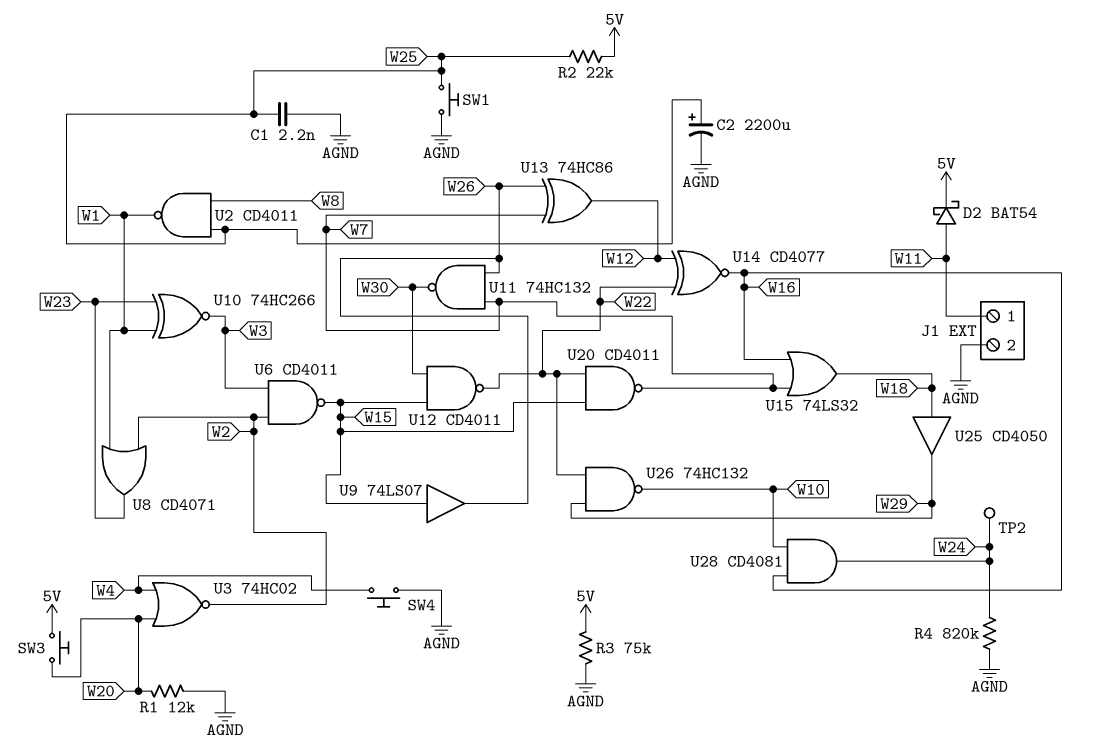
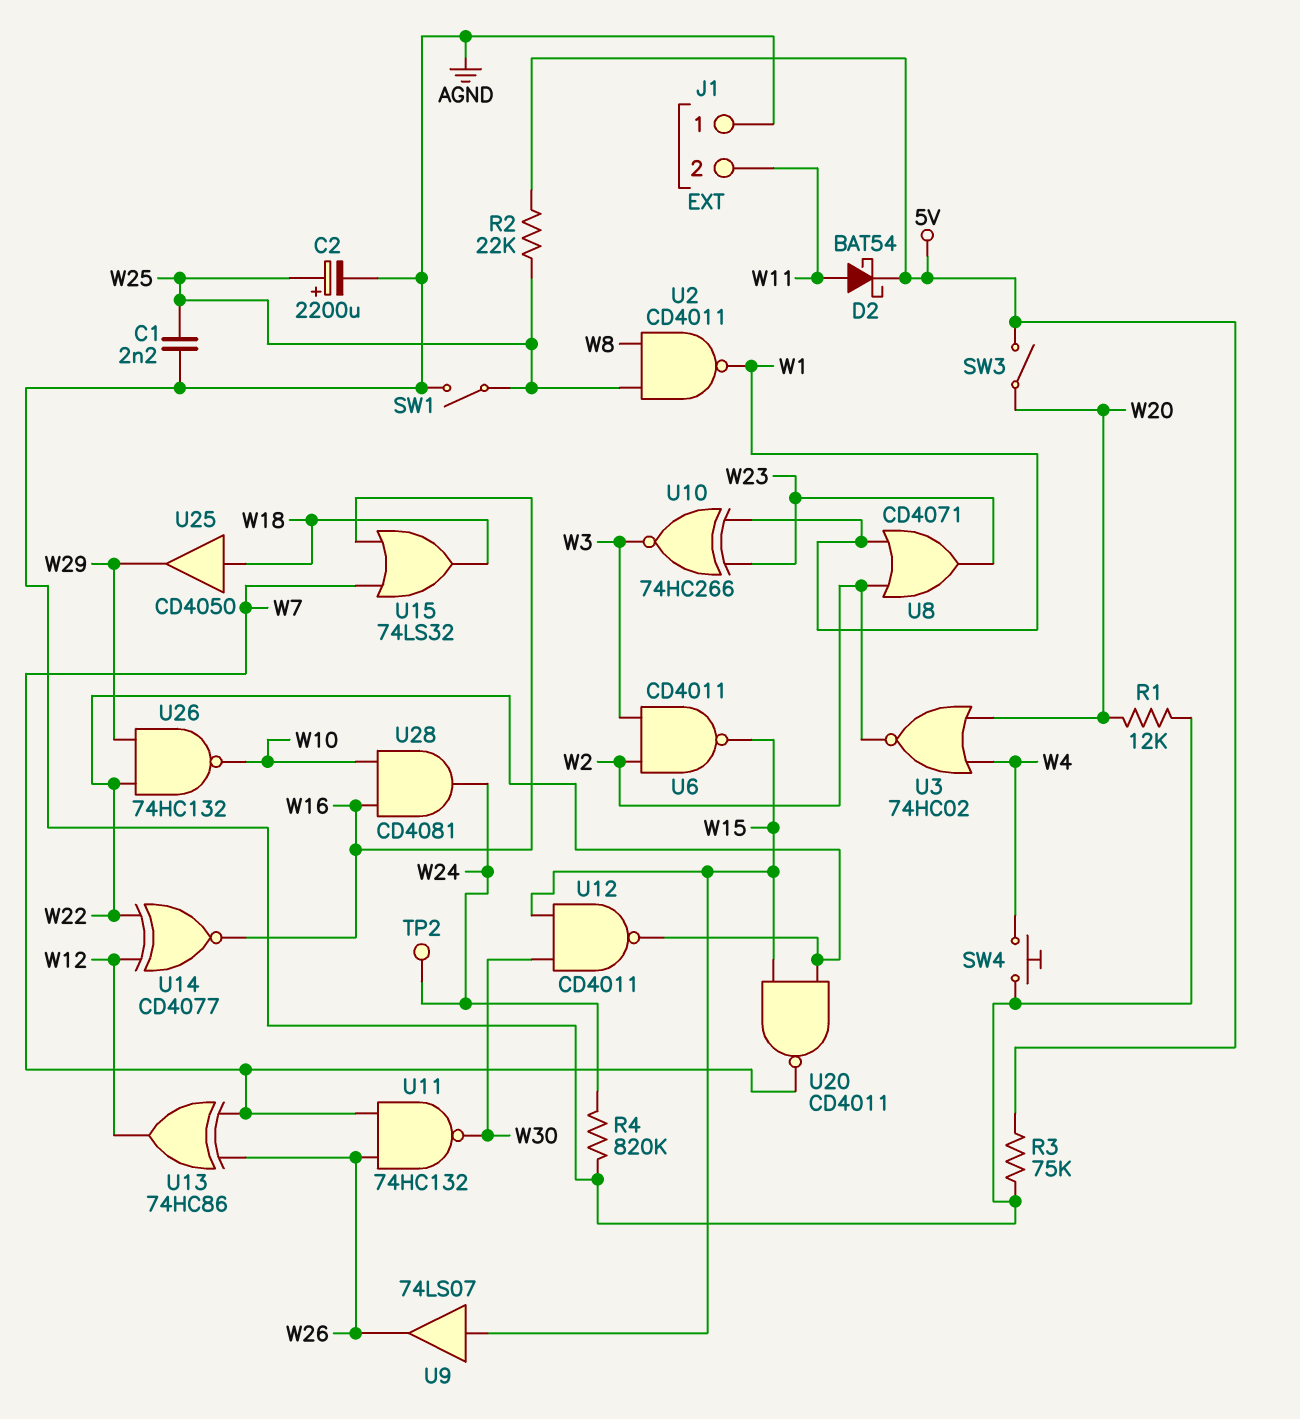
J1 pin 1: W11 -> AGND
J1 pin 2: AGND -> W11
SW1: button (AGND, W25) -> switch (AGND, W25)
SW3: button (5V, W20) -> switch (5V, W20)

